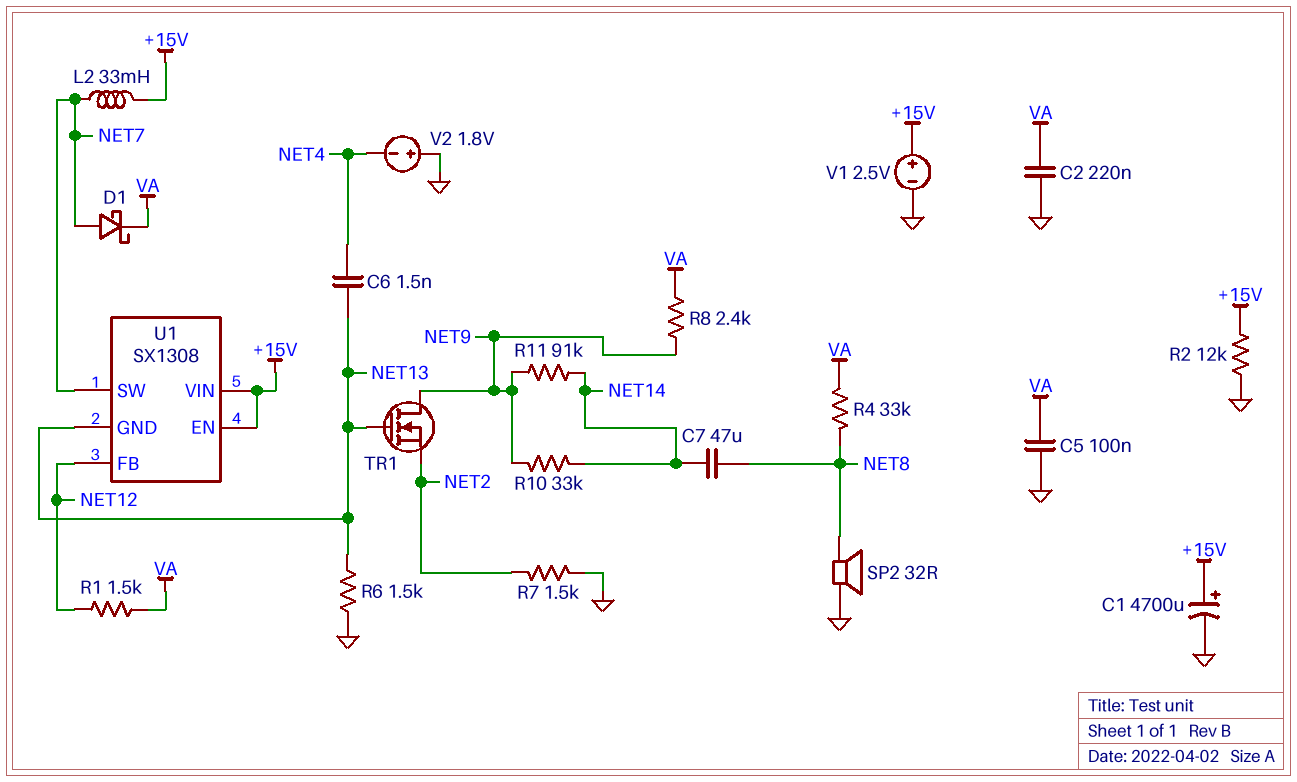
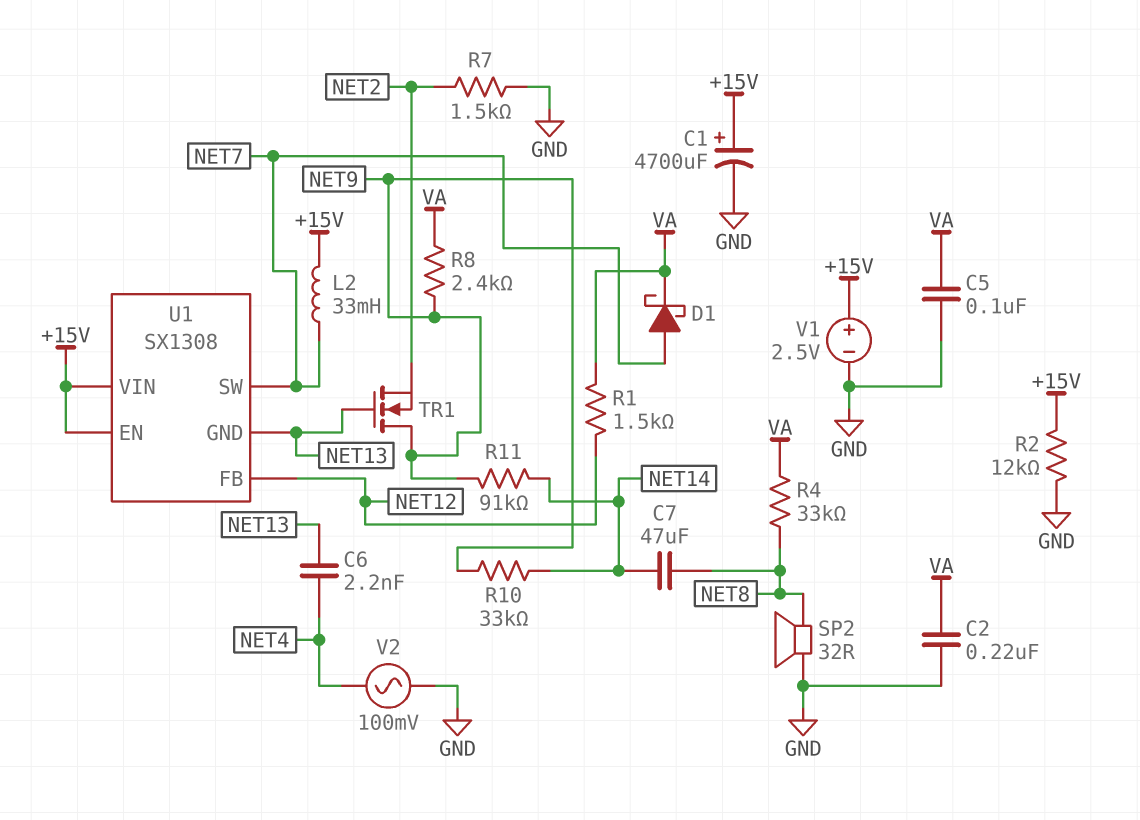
C6: 1.5nF (NET4, NET13) -> 2.2nF (NET4, NET13)
R6: 1.5k (GND, NET13) -> none
V2: 1.8V (plus GND, minus NET4) -> AC 100mV (GND, NET4)

